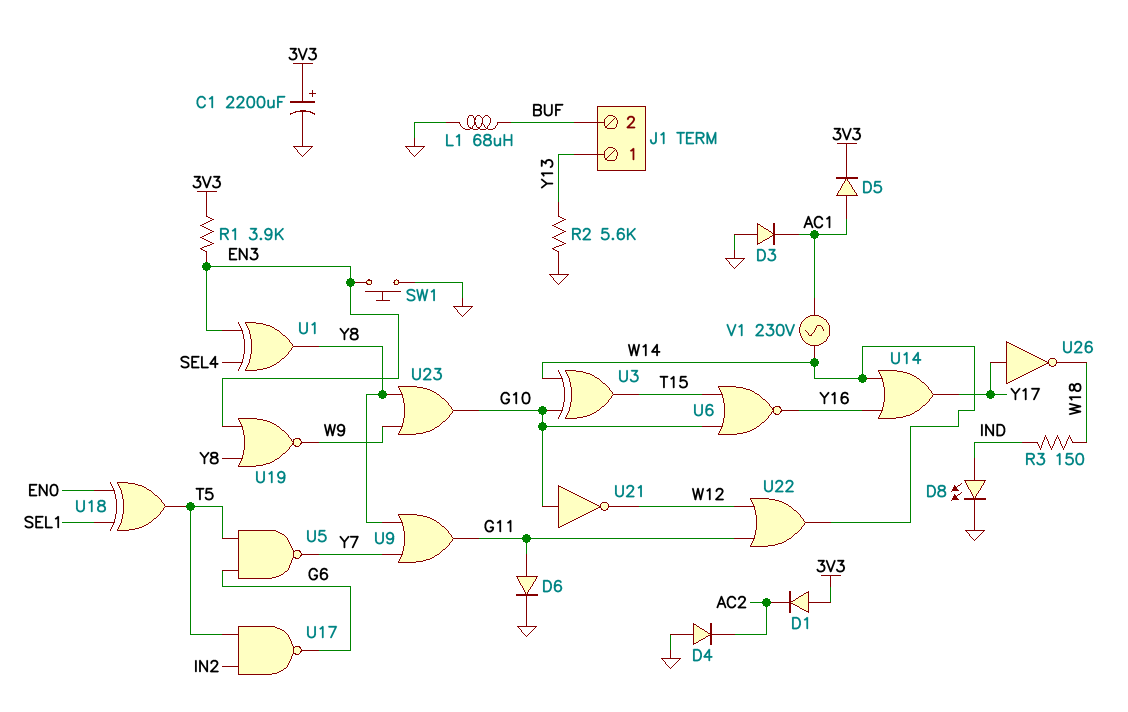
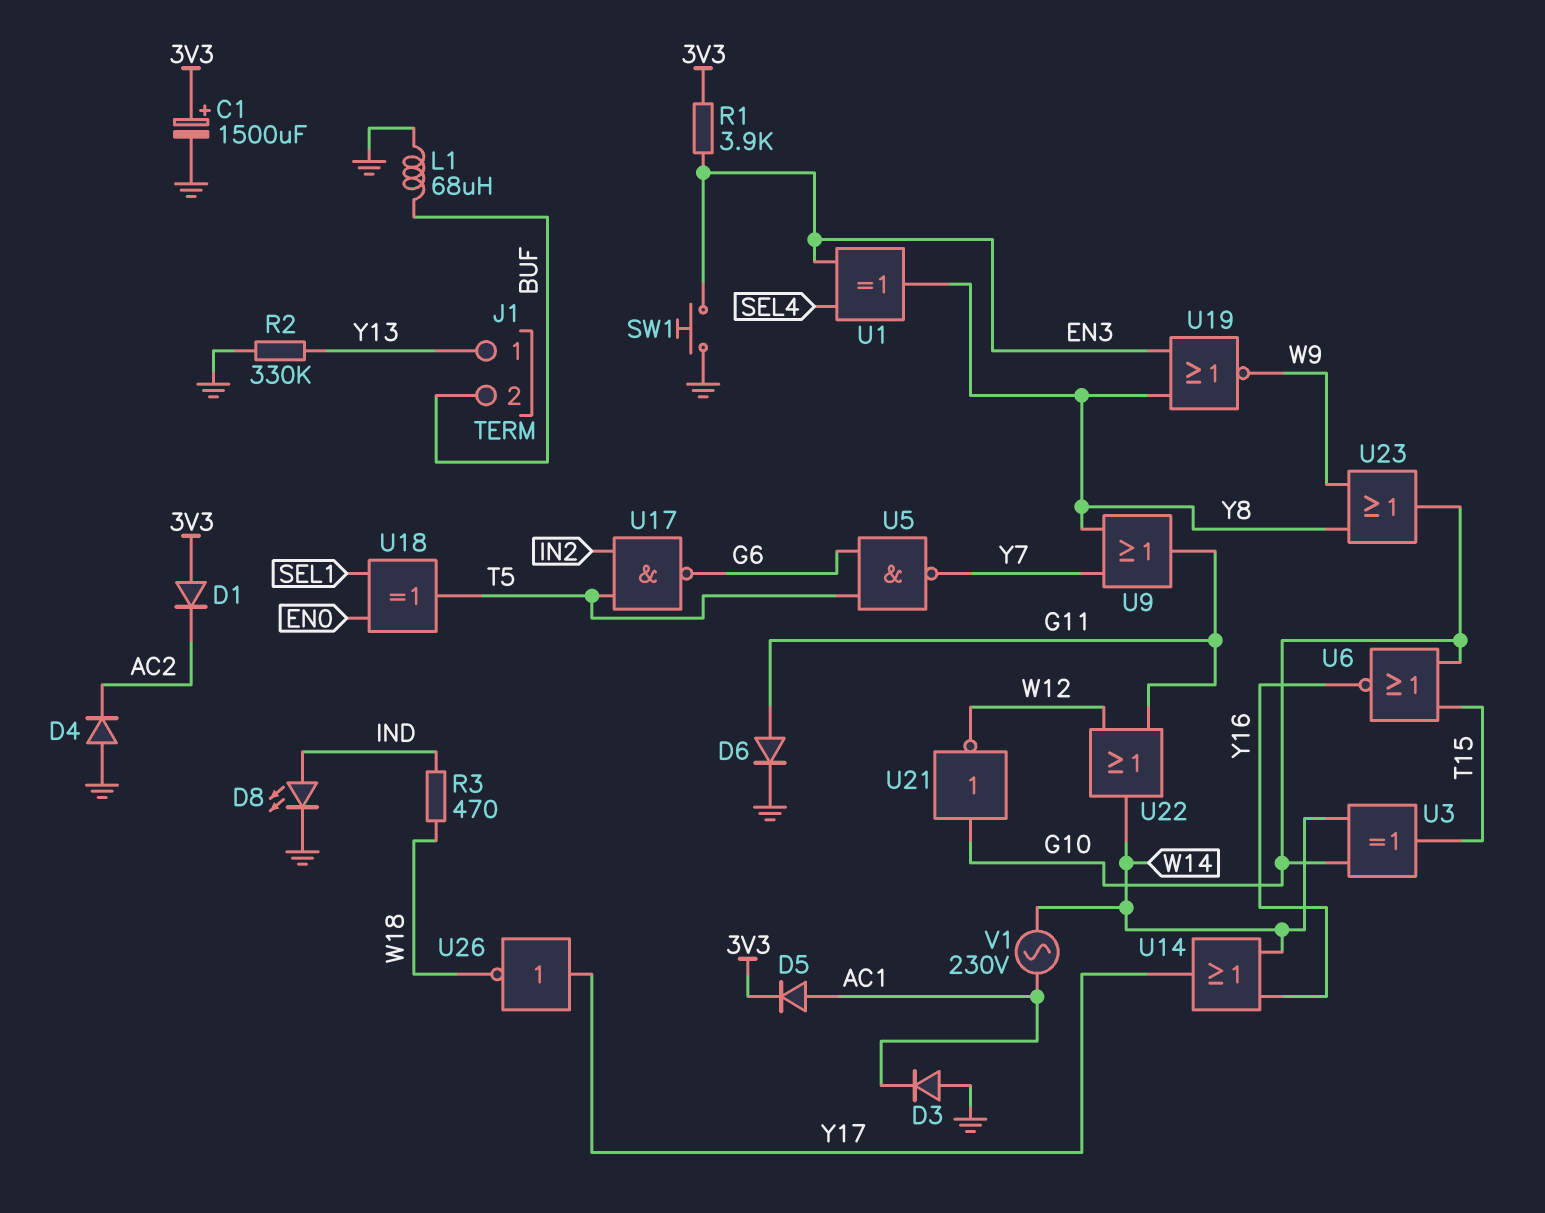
C1: 2200uF (plus 3V3, minus GND) -> 1500uF (plus 3V3, minus GND)
R2: 5.6k (GND, Y13) -> 330k (GND, Y13)
R3: 150 (IND, W18) -> 470 (IND, W18)

